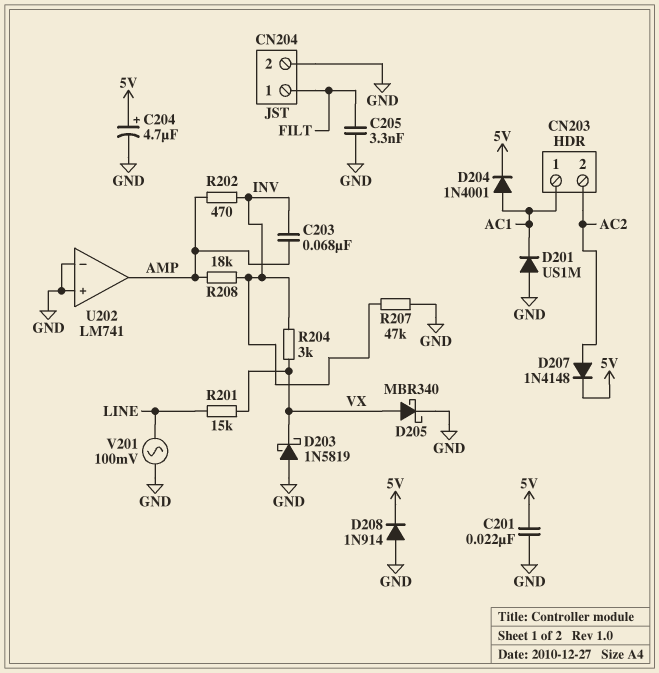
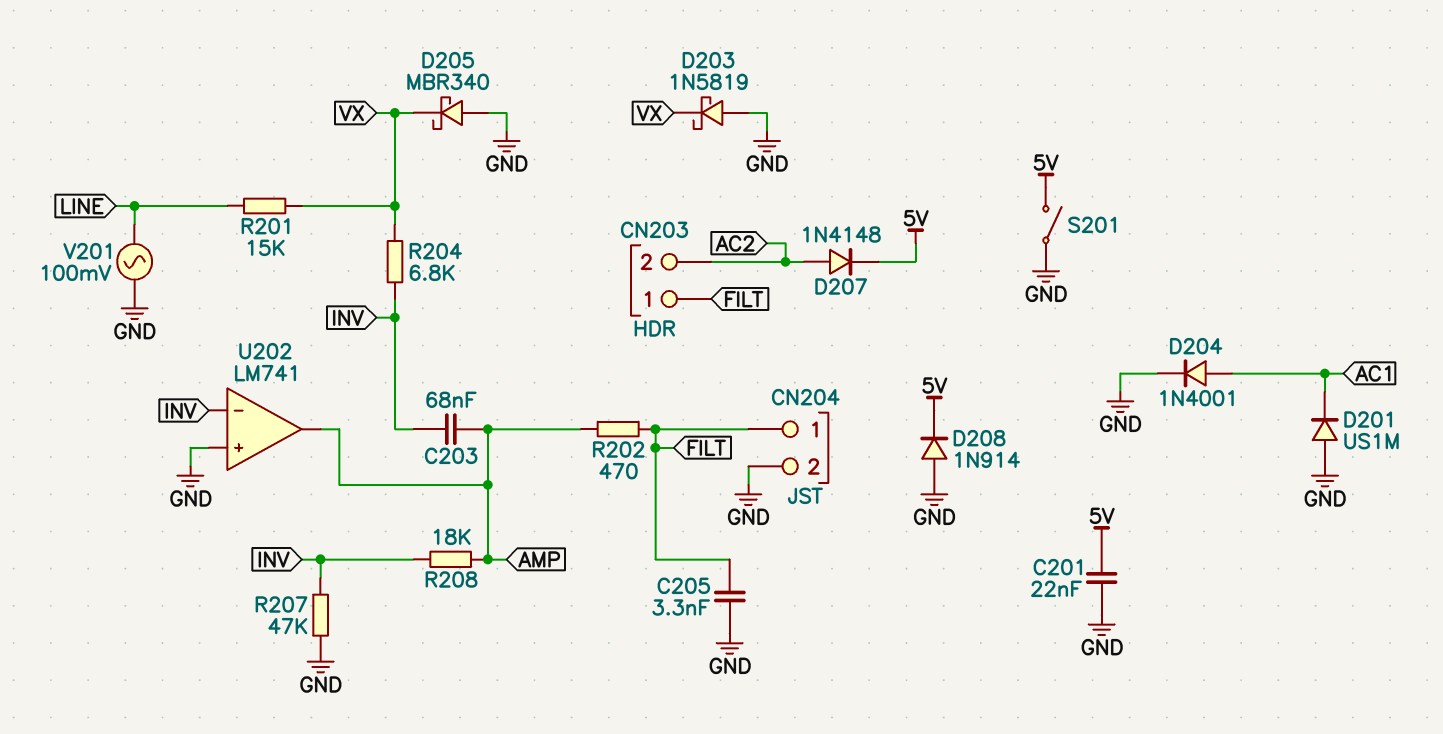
C204: 4.7uF (plus 5V, minus GND) -> none
CN203 pin 1: AC1 -> FILT
D204: diode 1N4001 (A AC1, K 5V) -> diode 1N4001 (A AC1, K GND)
D205: schottky MBR340 (A VX, K GND) -> schottky MBR340 (A GND, K VX)
R202: 470 (AMP, INV) -> 470 (AMP, FILT)
R204: 3k (INV, VX) -> 6.8k (INV, VX)
S201: none -> switch (5V, GND)
U202 pin in-: GND -> INV

